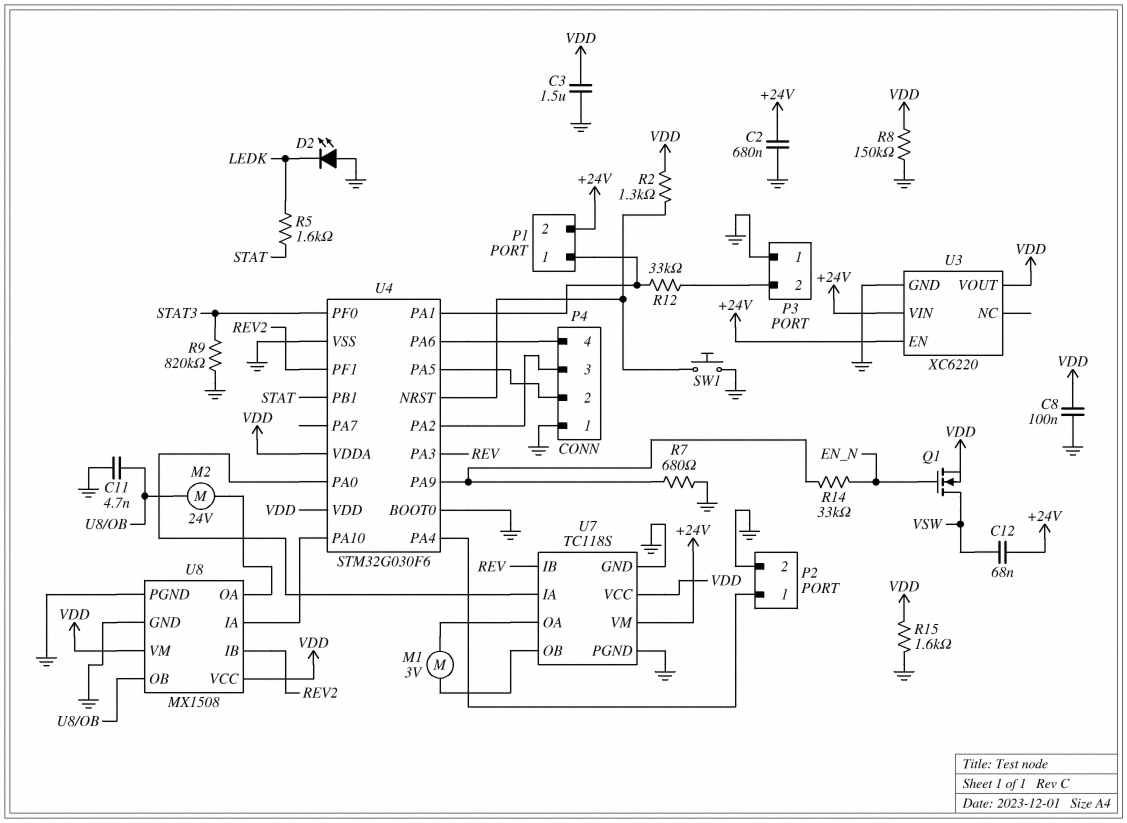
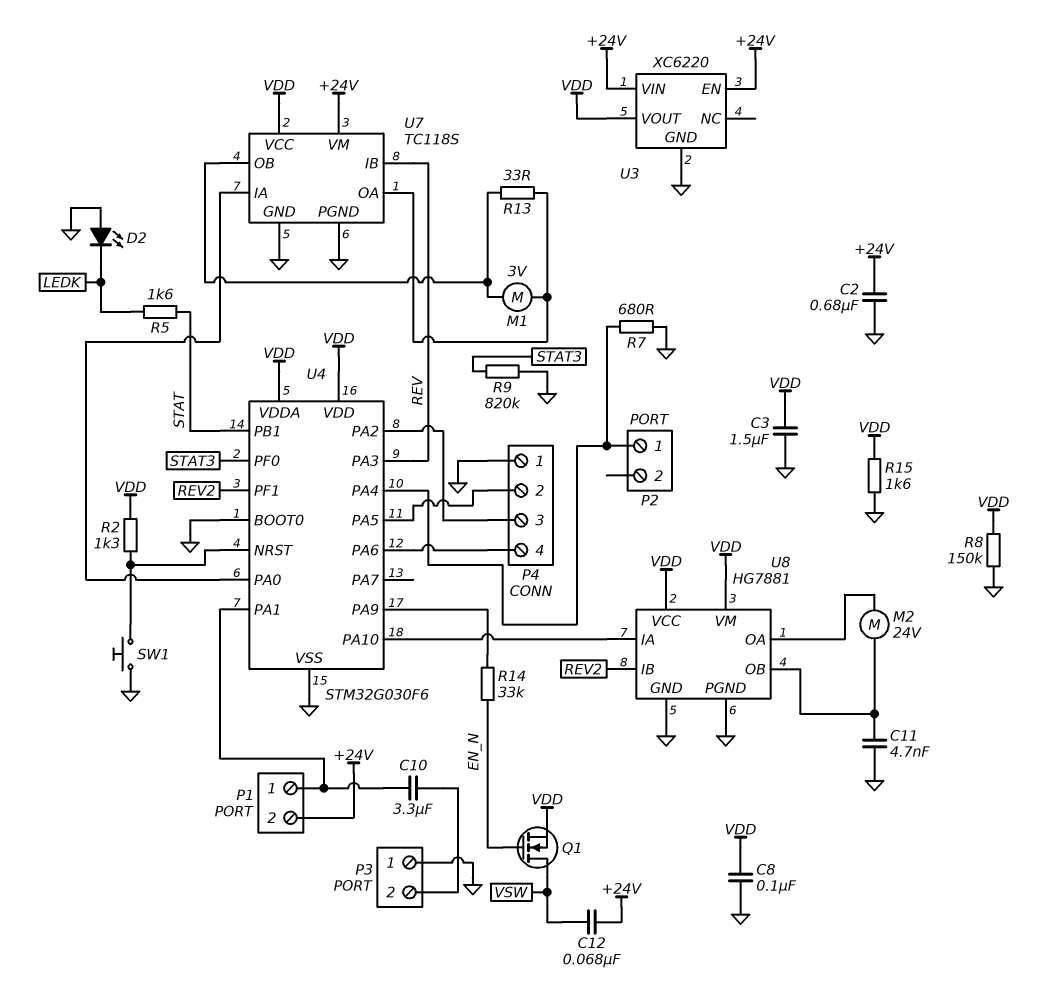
C10: none -> 3.3uF (P1/1, P3/2)
P2 pin 2: GND -> none
R7: 680 (GND, U4/PA9) -> 680 (GND, P2/1)
R12: 33k (P1/1, P3/2) -> none
R13: none -> 33 (U7/OA, U7/OB)
U8: MX1508 -> HG7881

